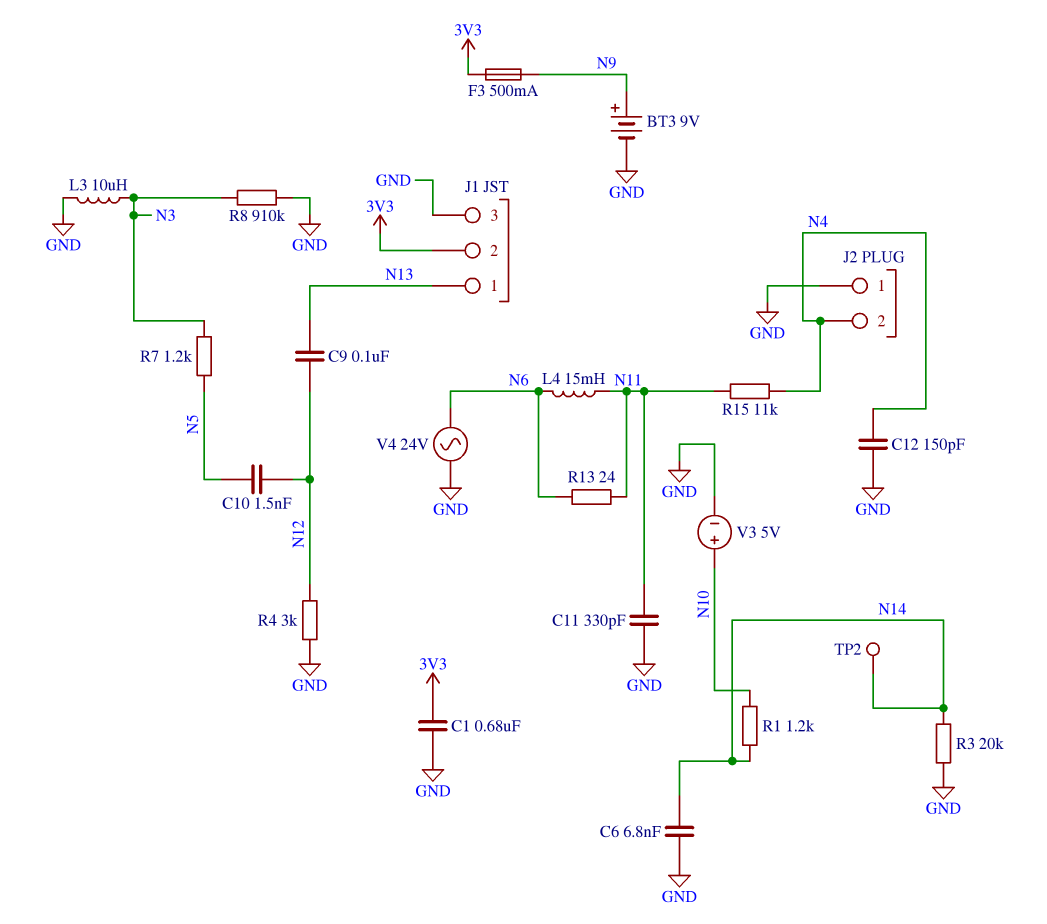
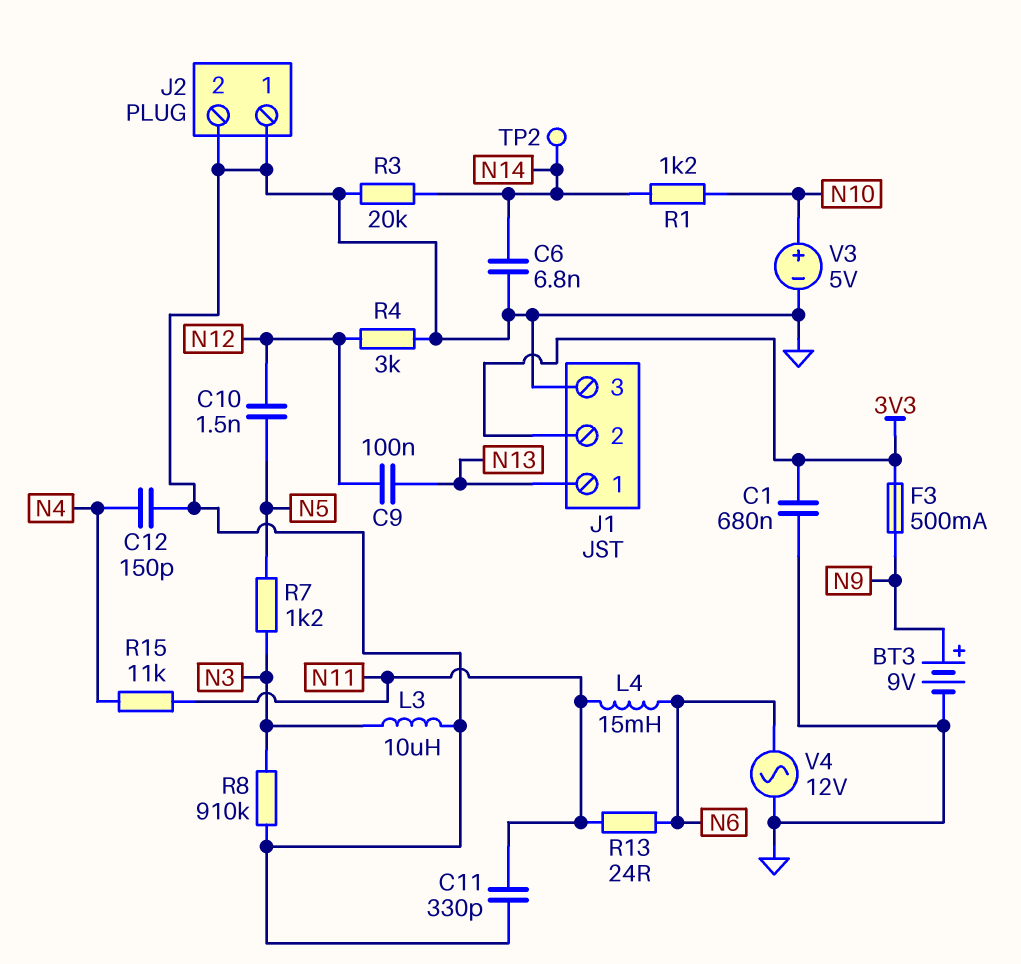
J2 pin 2: N4 -> GND
V4: AC 24V (GND, N6) -> AC 12V (GND, N6)

